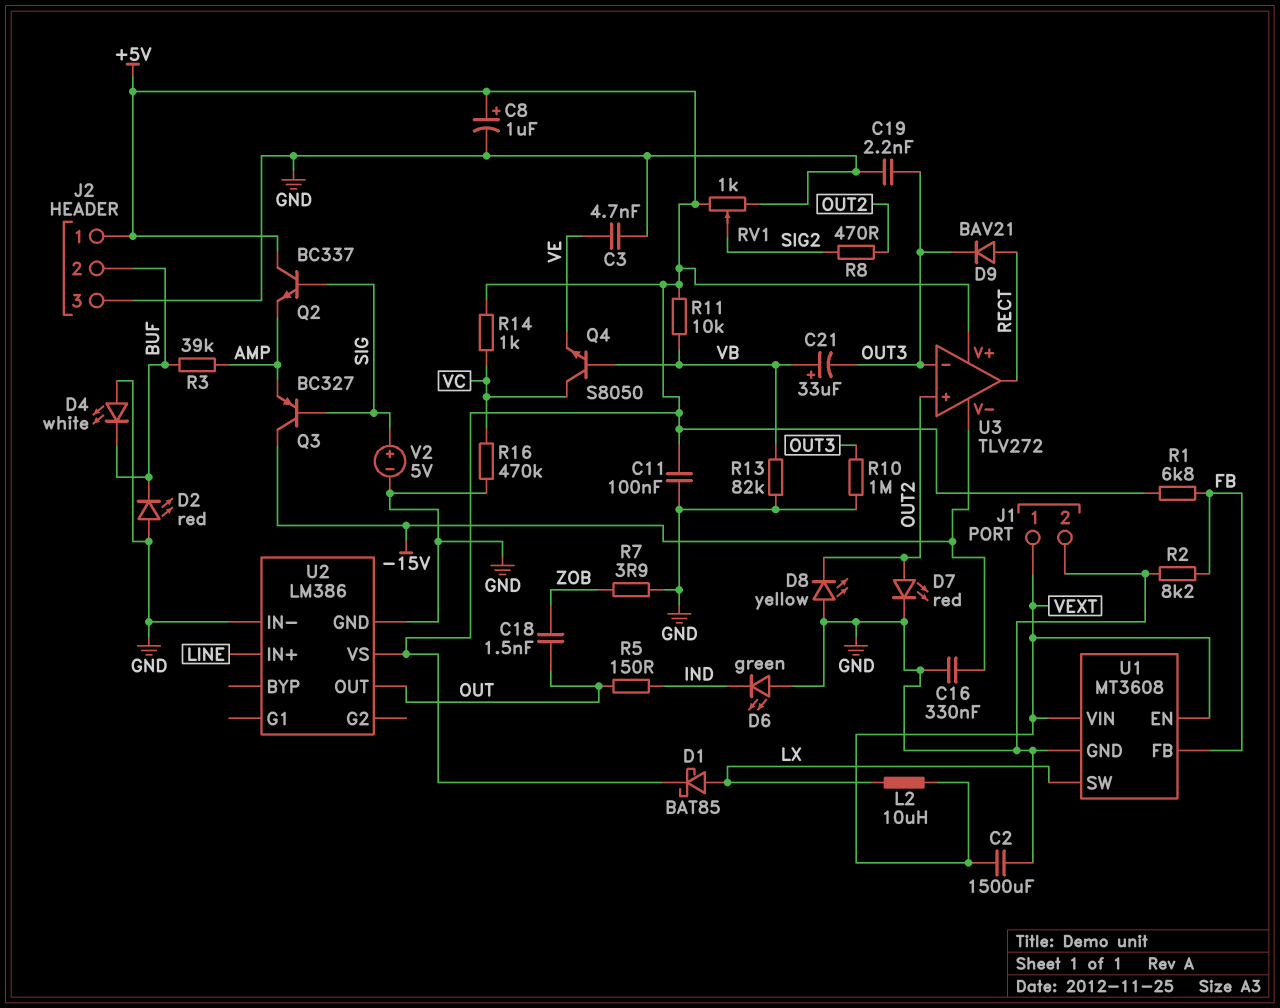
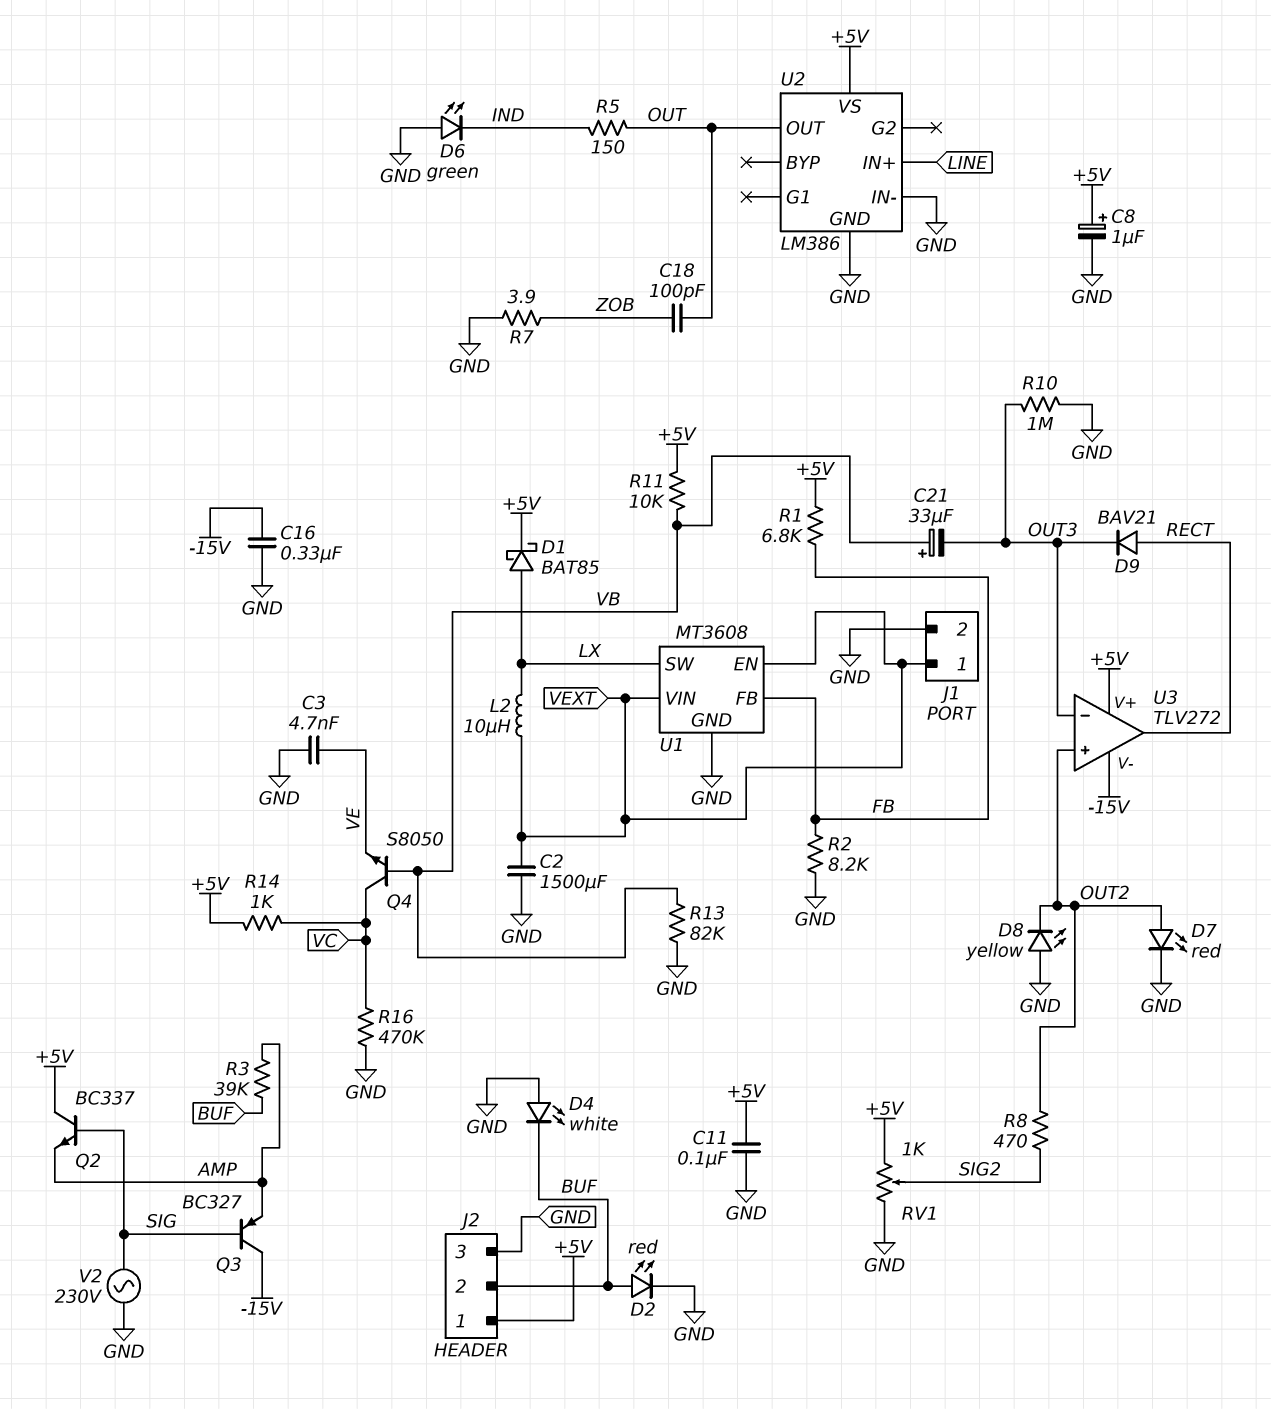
C18: 1.5nF (OUT, ZOB) -> 100pF (OUT, ZOB)
C19: 2.2nF (GND, OUT3) -> none
D2: LED red (A GND, K BUF) -> LED red (A BUF, K GND)
V2: 5V (plus SIG, minus GND) -> AC 230V (GND, SIG)

